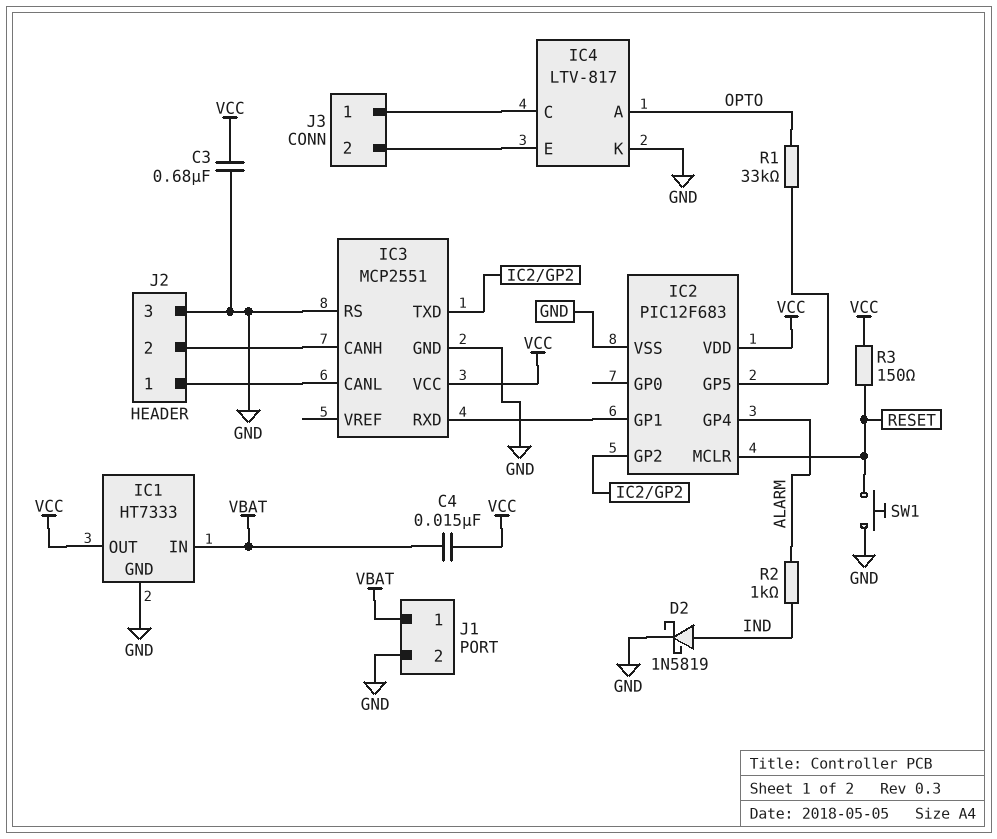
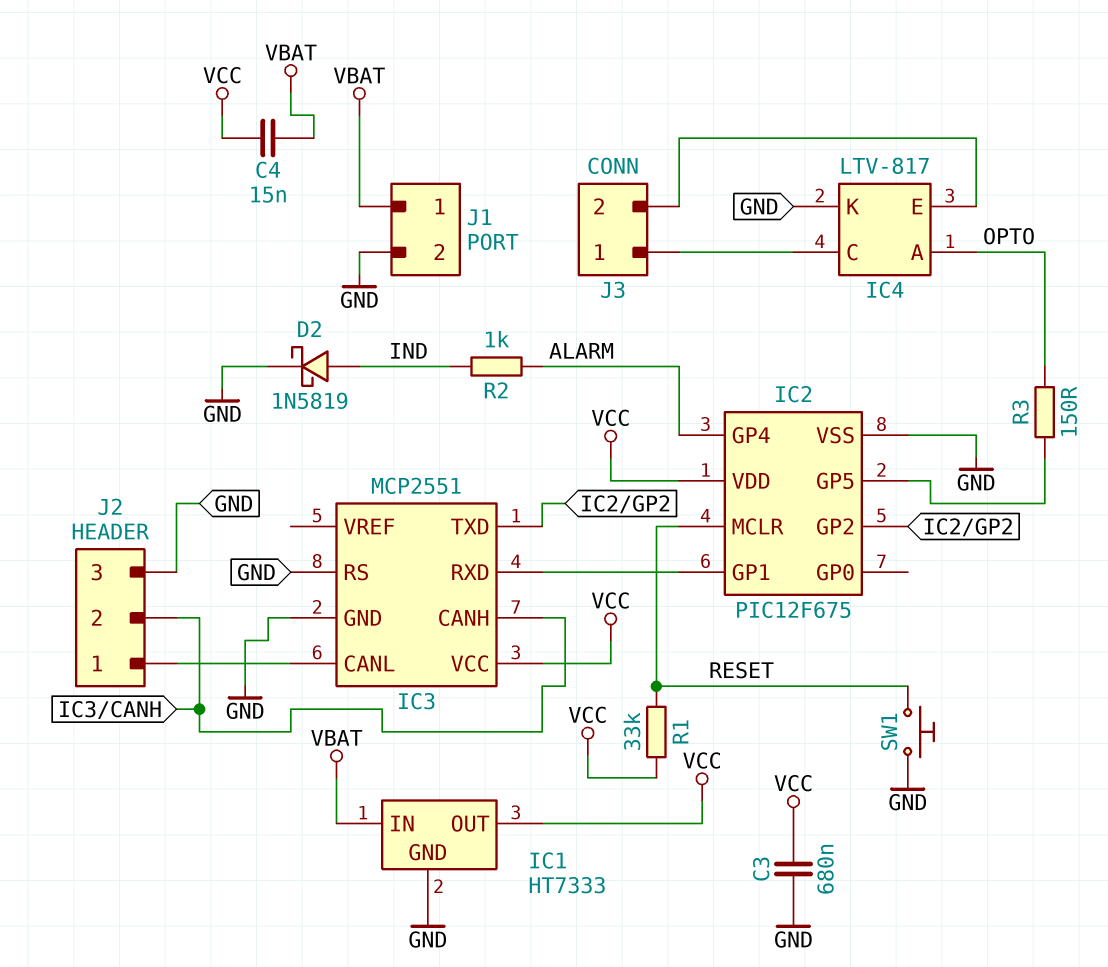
IC2: PIC12F683 -> PIC12F675
R1: 33k (IC2/GP5, OPTO) -> 33k (RESET, VCC)
R3: 150 (RESET, VCC) -> 150 (IC2/GP5, OPTO)

